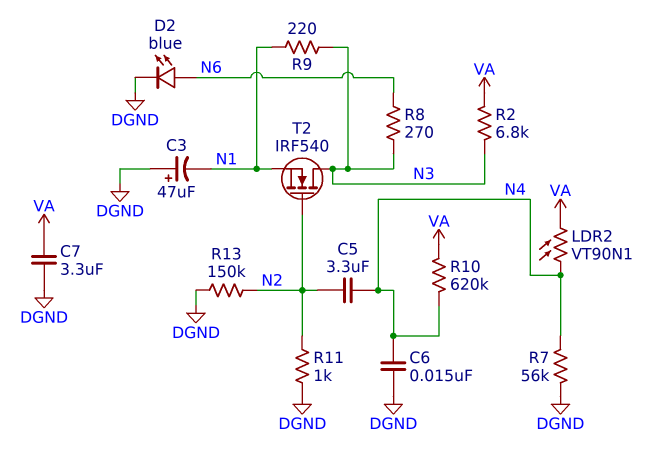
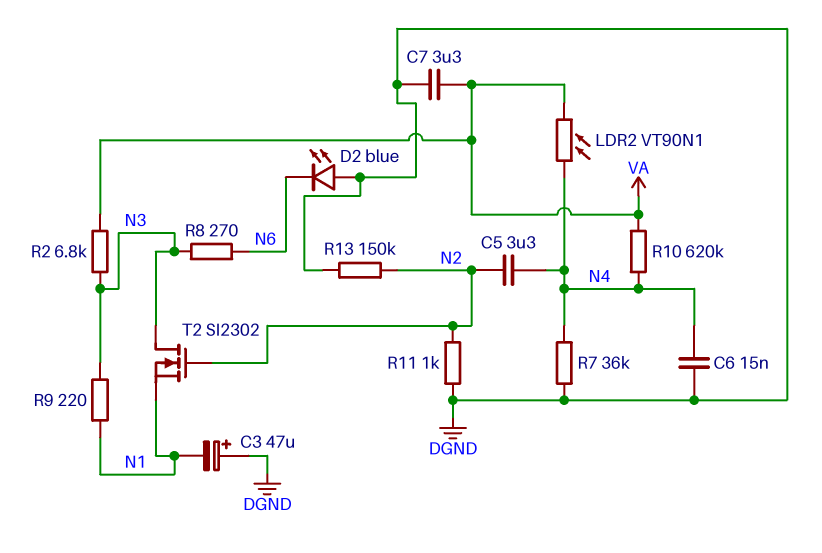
D2: LED blue (A N6, K DGND) -> LED blue (A DGND, K N6)
R7: 56k (DGND, N4) -> 36k (DGND, N4)
T2: NMOS IRF540 (G N2, D N3, S N1) -> NMOS SI2302 (G N2, D N3, S N1)

